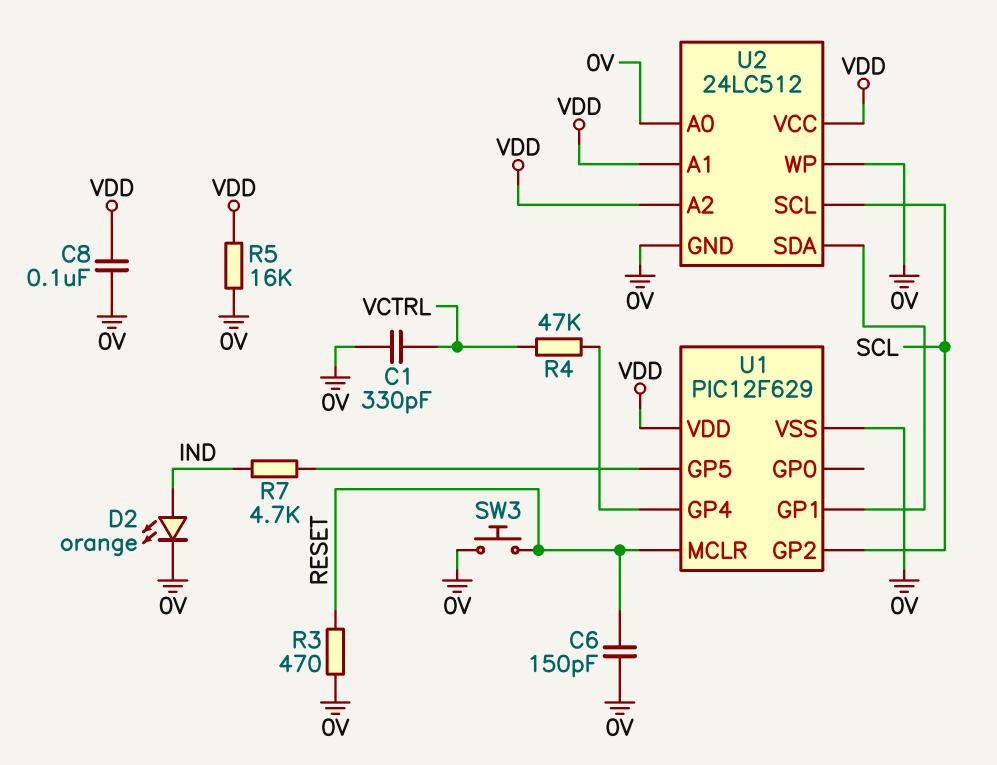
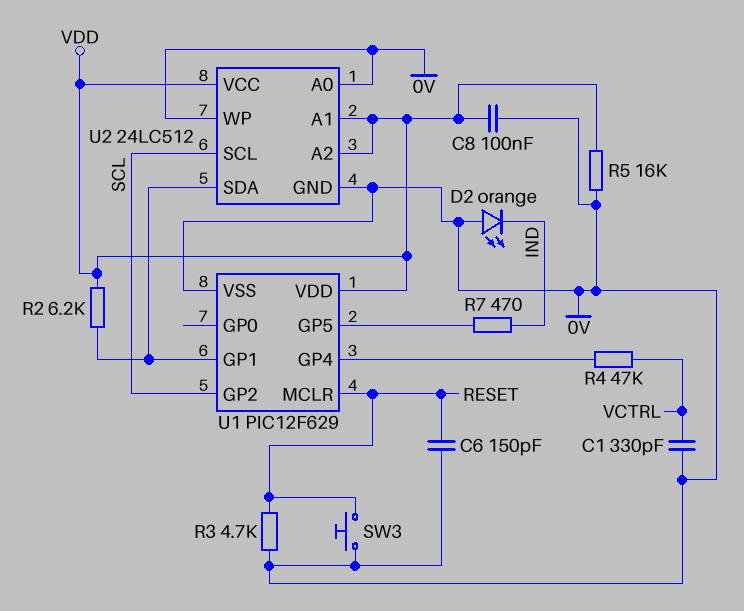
D2: LED orange (A IND, K 0V) -> LED orange (A 0V, K IND)
R2: none -> 6.2k (U1/GP1, VDD)
R3: 470 (0V, RESET) -> 4.7k (0V, RESET)
R7: 4.7k (IND, U1/GP5) -> 470 (IND, U1/GP5)

